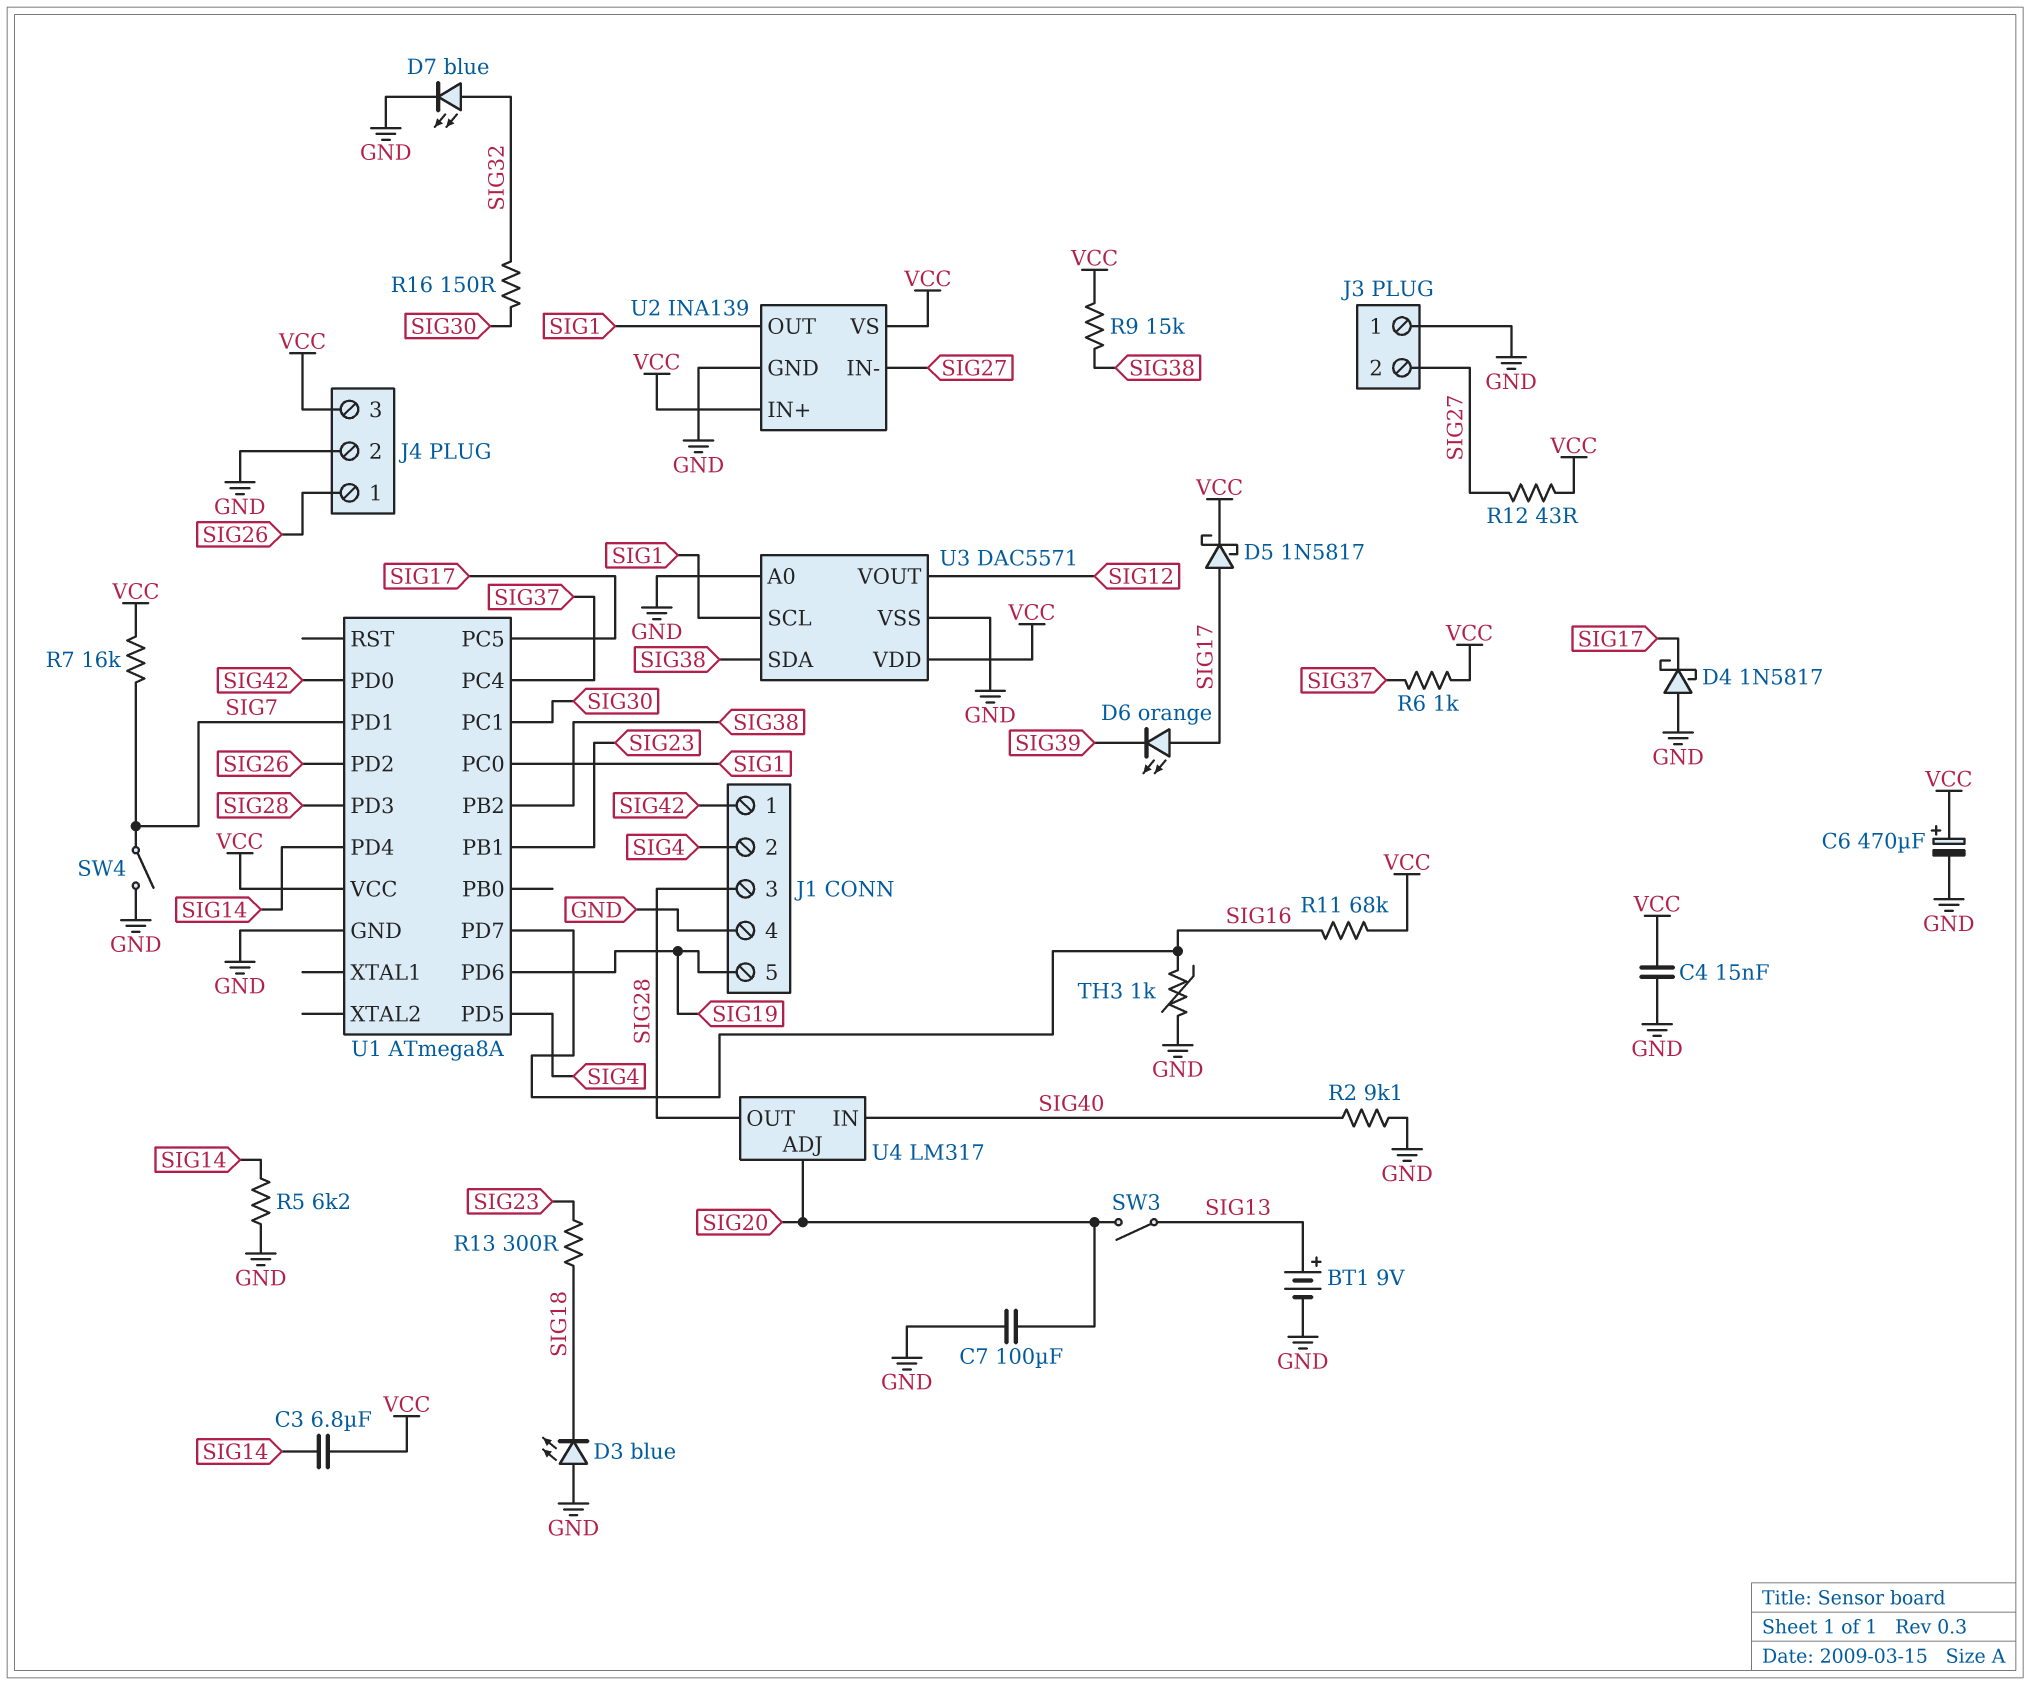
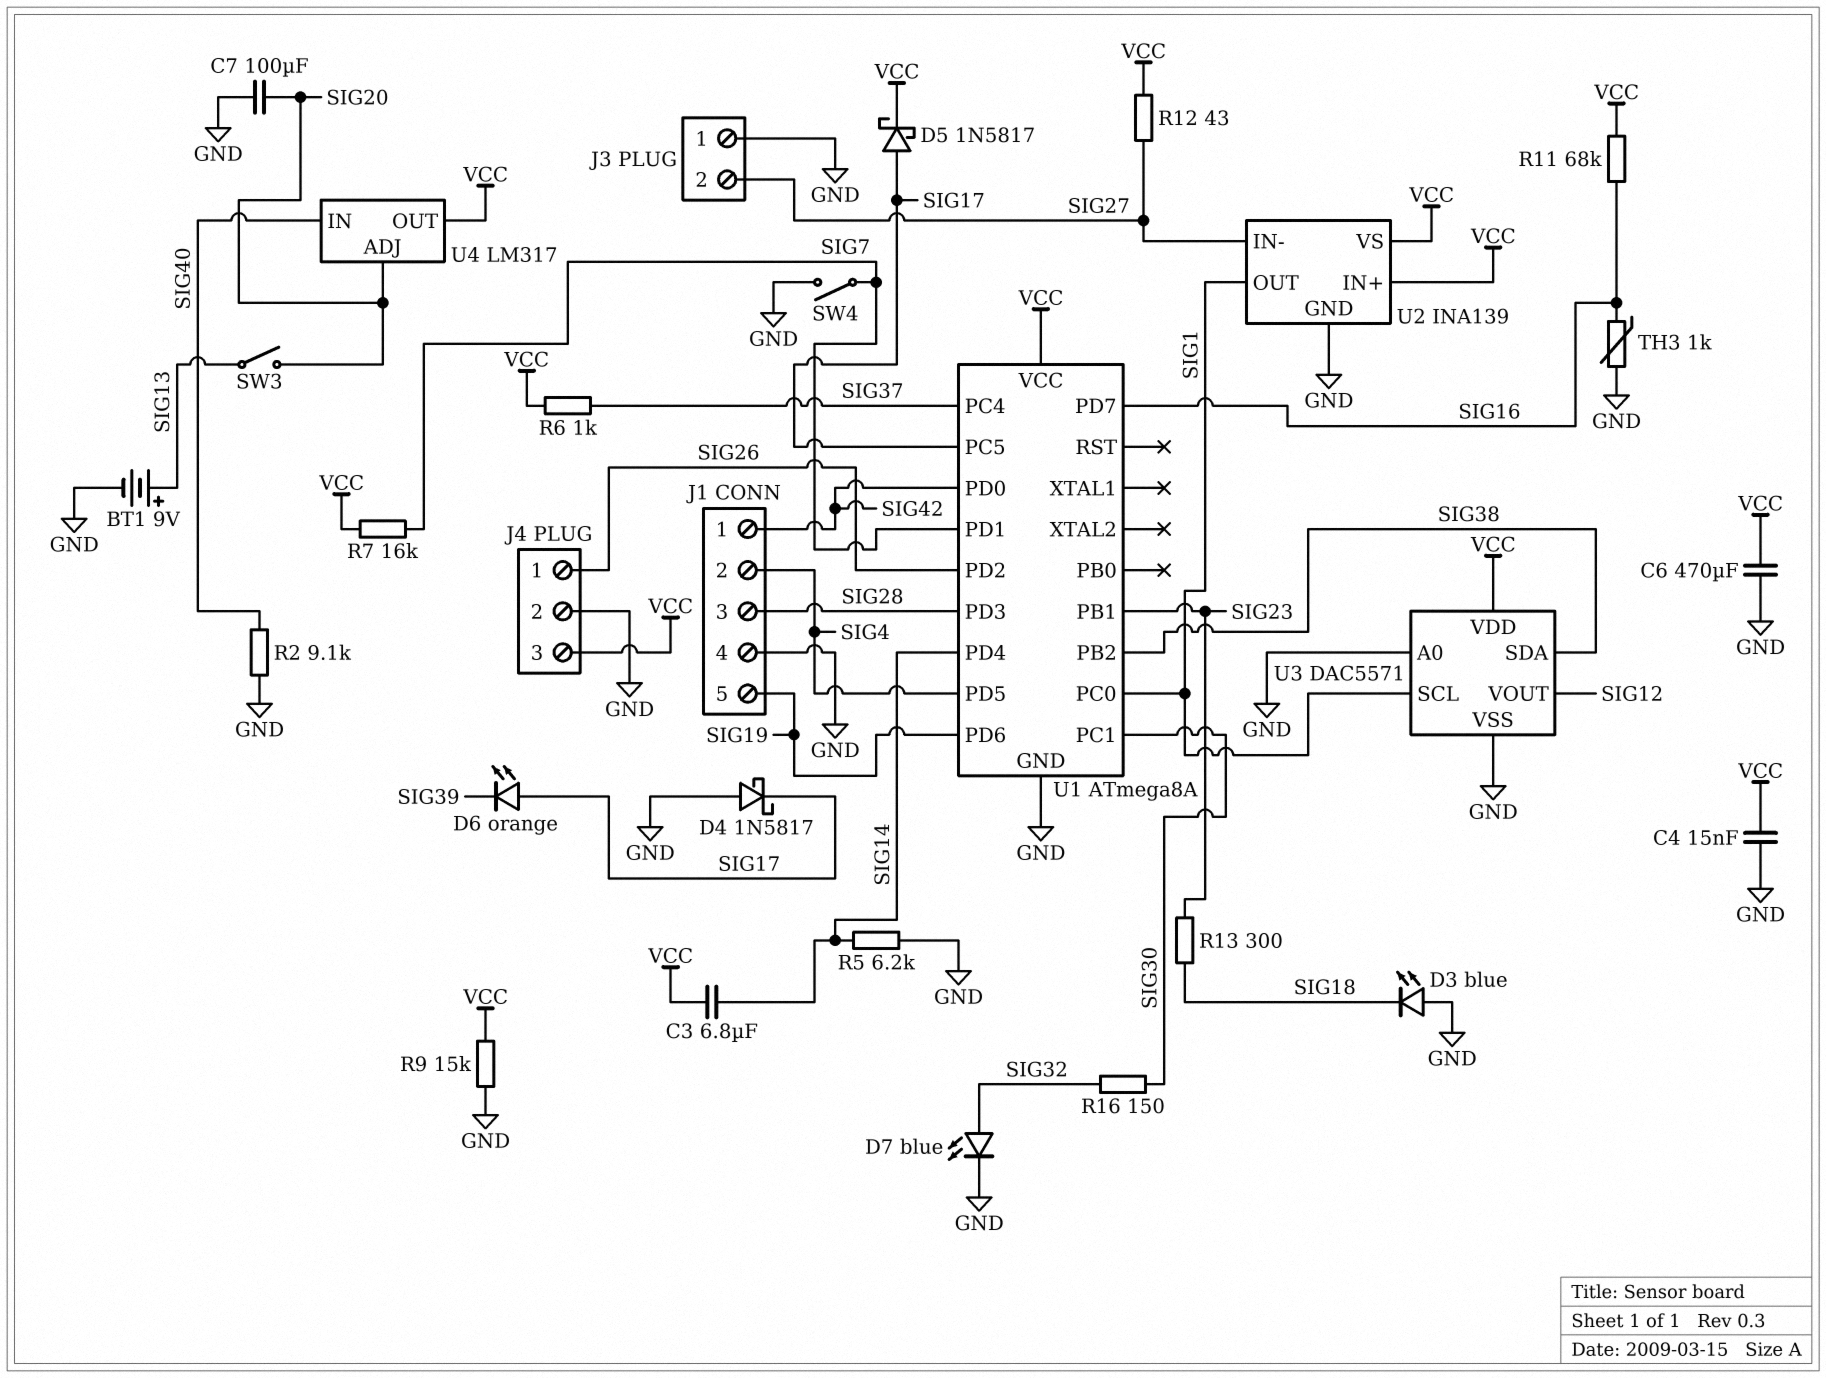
C6: 470uF (plus VCC, minus GND) -> 470uF (GND, VCC)
R9: 15k (SIG38, VCC) -> 15k (GND, VCC)
U4 pin OUT: SIG28 -> VCC

